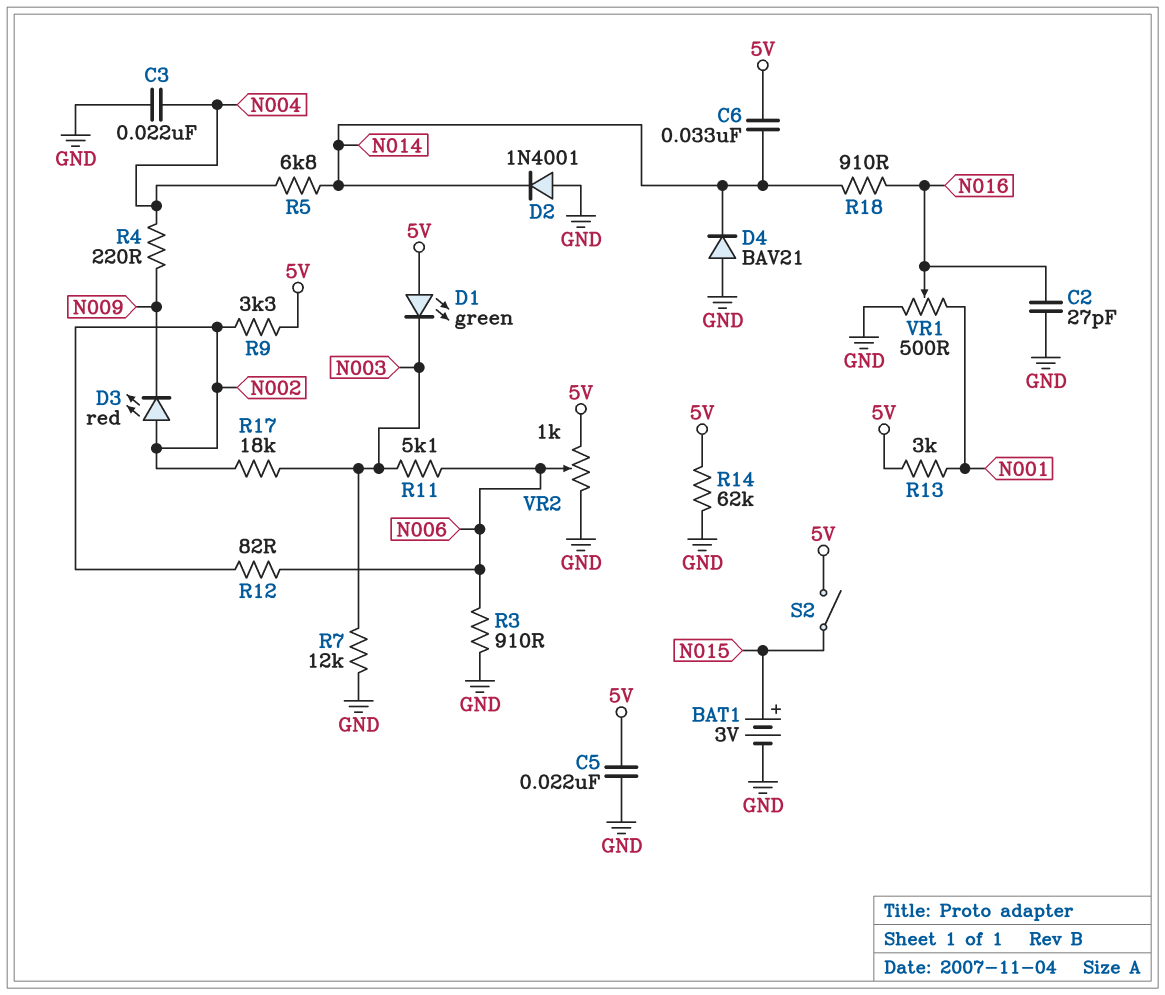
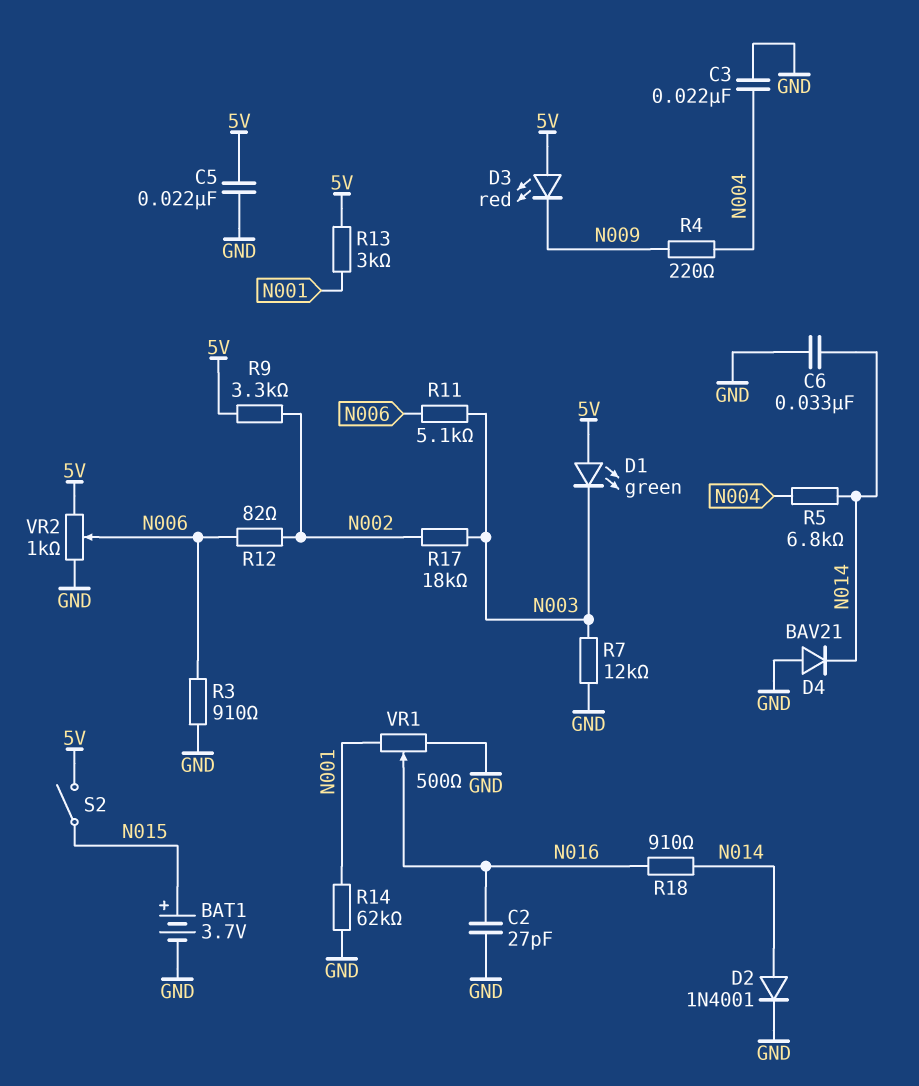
BAT1: 3V (plus N015, minus GND) -> 3.7V (plus N015, minus GND)
C6: 33nF (5V, N014) -> 33nF (GND, N014)
D2: diode 1N4001 (A GND, K N014) -> diode 1N4001 (A N014, K GND)
D3: LED red (A N002, K N009) -> LED red (A 5V, K N009)
R14: 62k (5V, GND) -> 62k (GND, N001)

